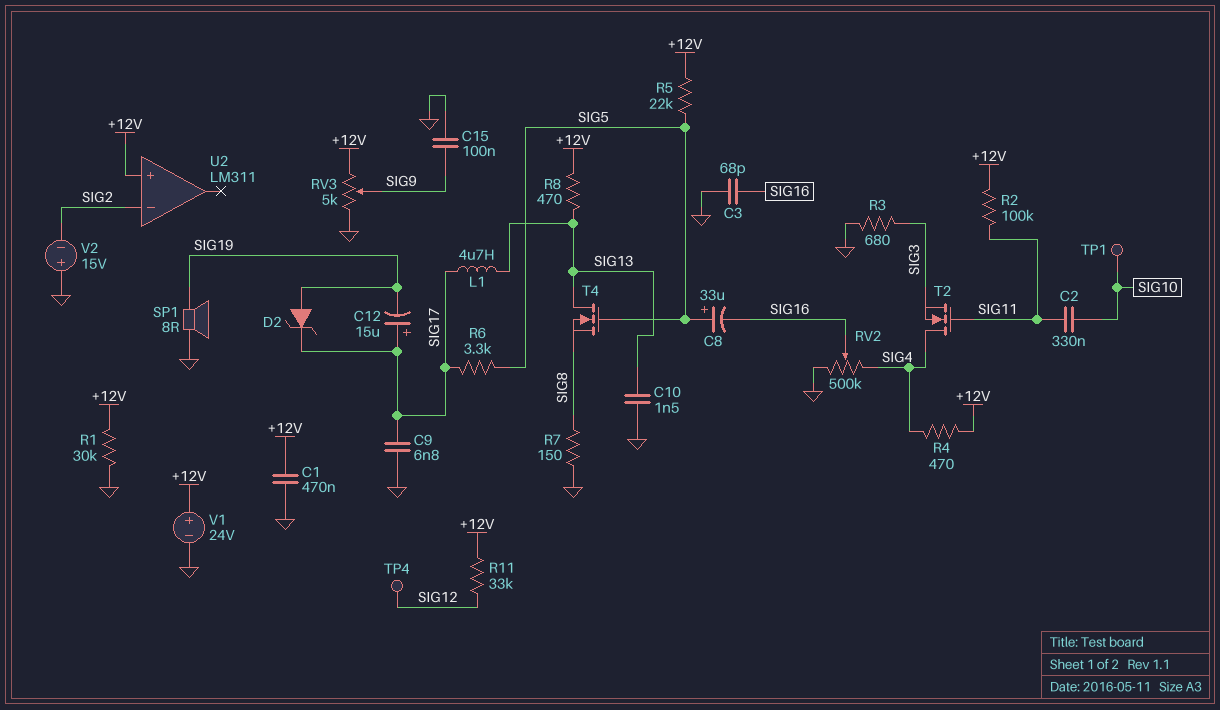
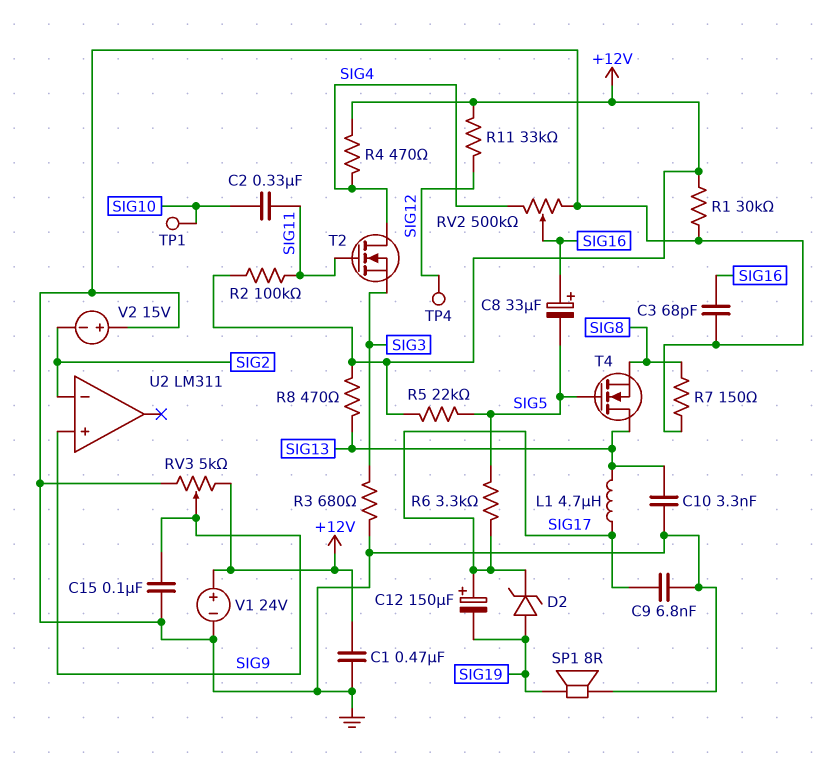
C8: 33uF (plus SIG5, minus SIG16) -> 33uF (plus SIG16, minus SIG5)
C10: 1.5nF (GND, SIG13) -> 3.3nF (GND, SIG13)
C12: 15uF (plus SIG17, minus SIG19) -> 150uF (plus SIG17, minus SIG19)
U2 pin in+: +12V -> SIG9

